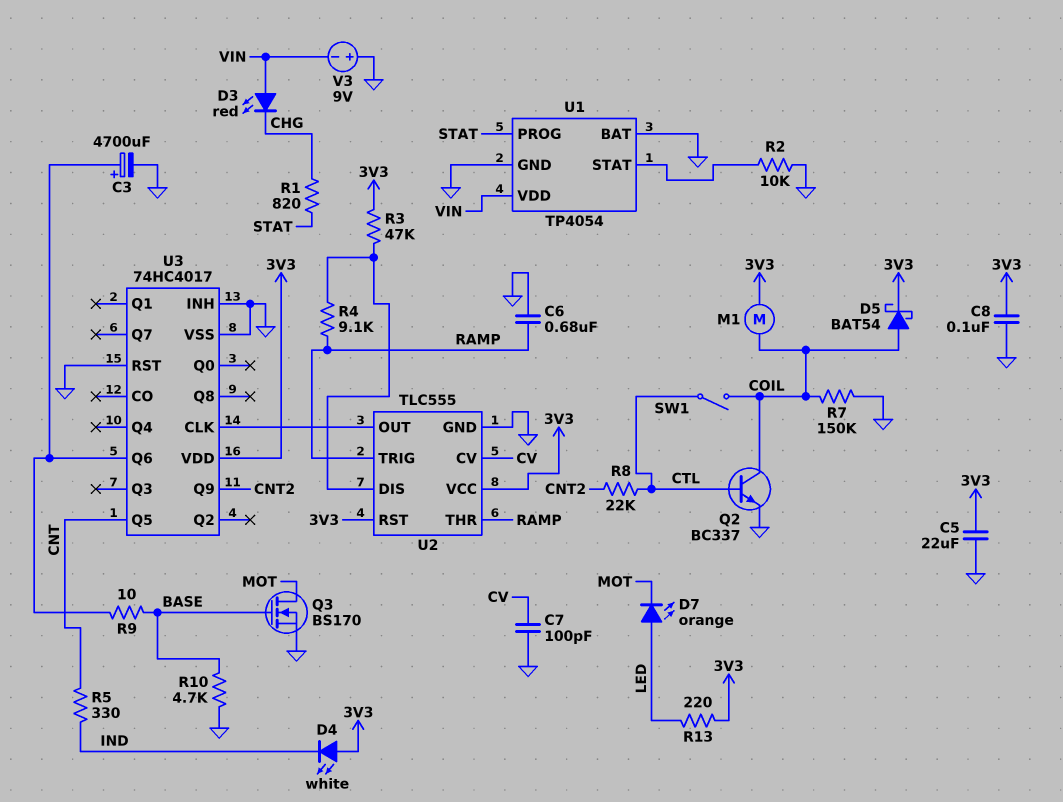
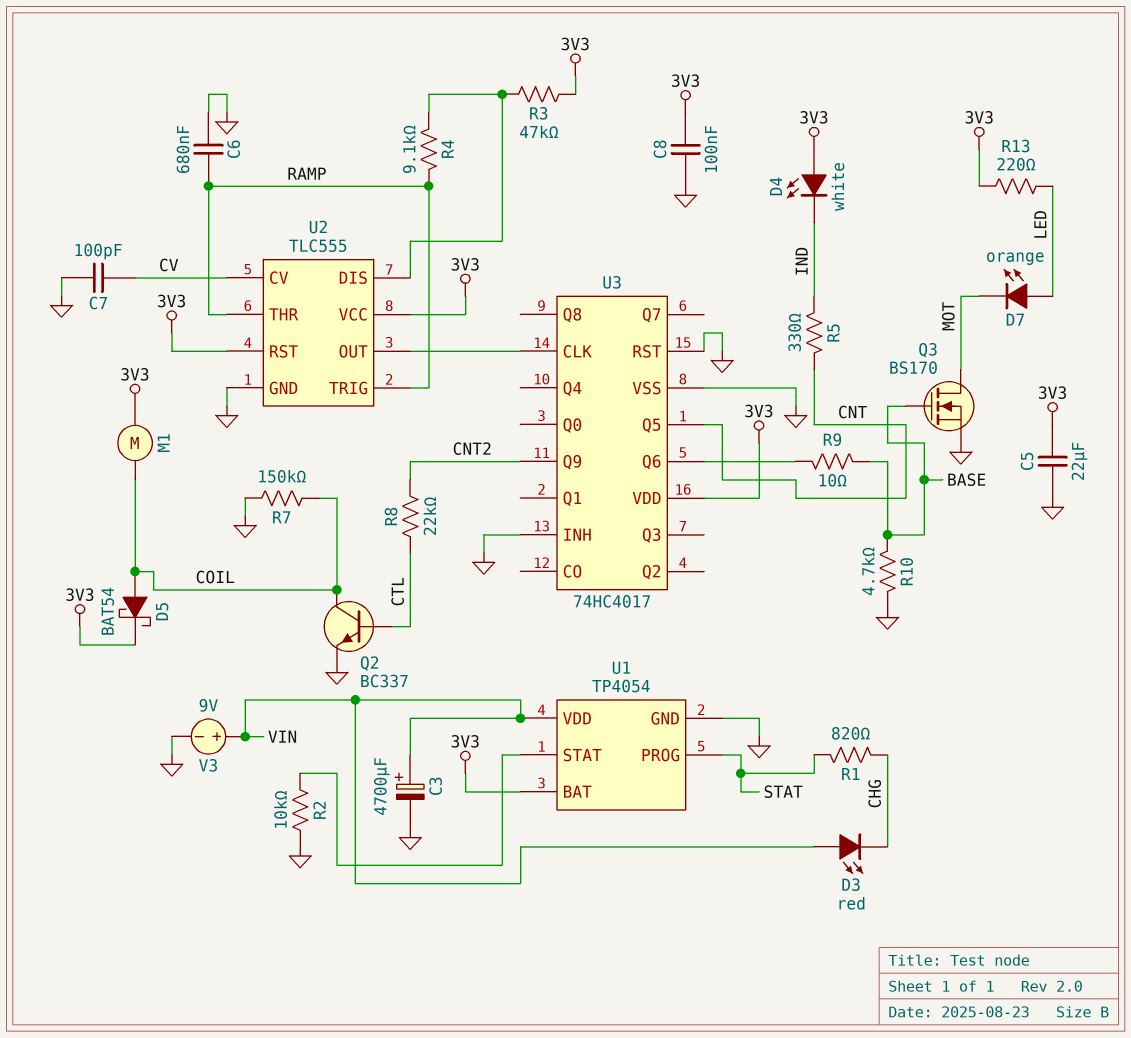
C3: 4700uF (plus U3/Q6, minus GND) -> 4700uF (plus VIN, minus GND)
SW1: switch (COIL, CTL) -> none
U1 pin BAT: GND -> 3V3
V3: 9V (plus GND, minus VIN) -> 9V (plus VIN, minus GND)

